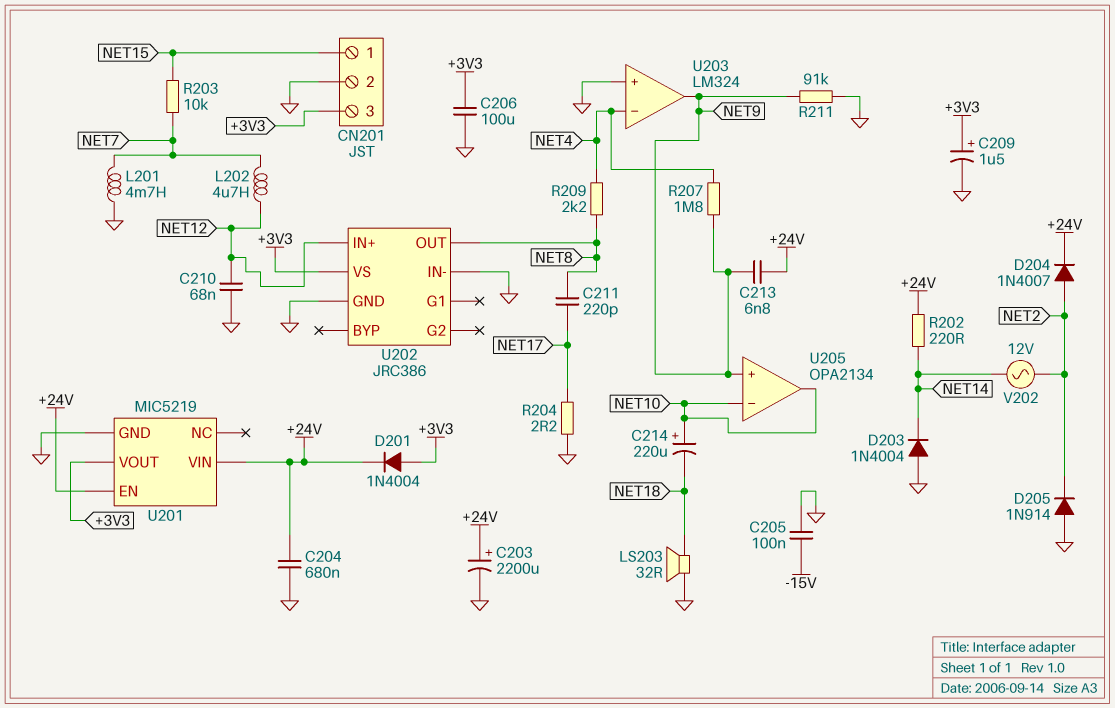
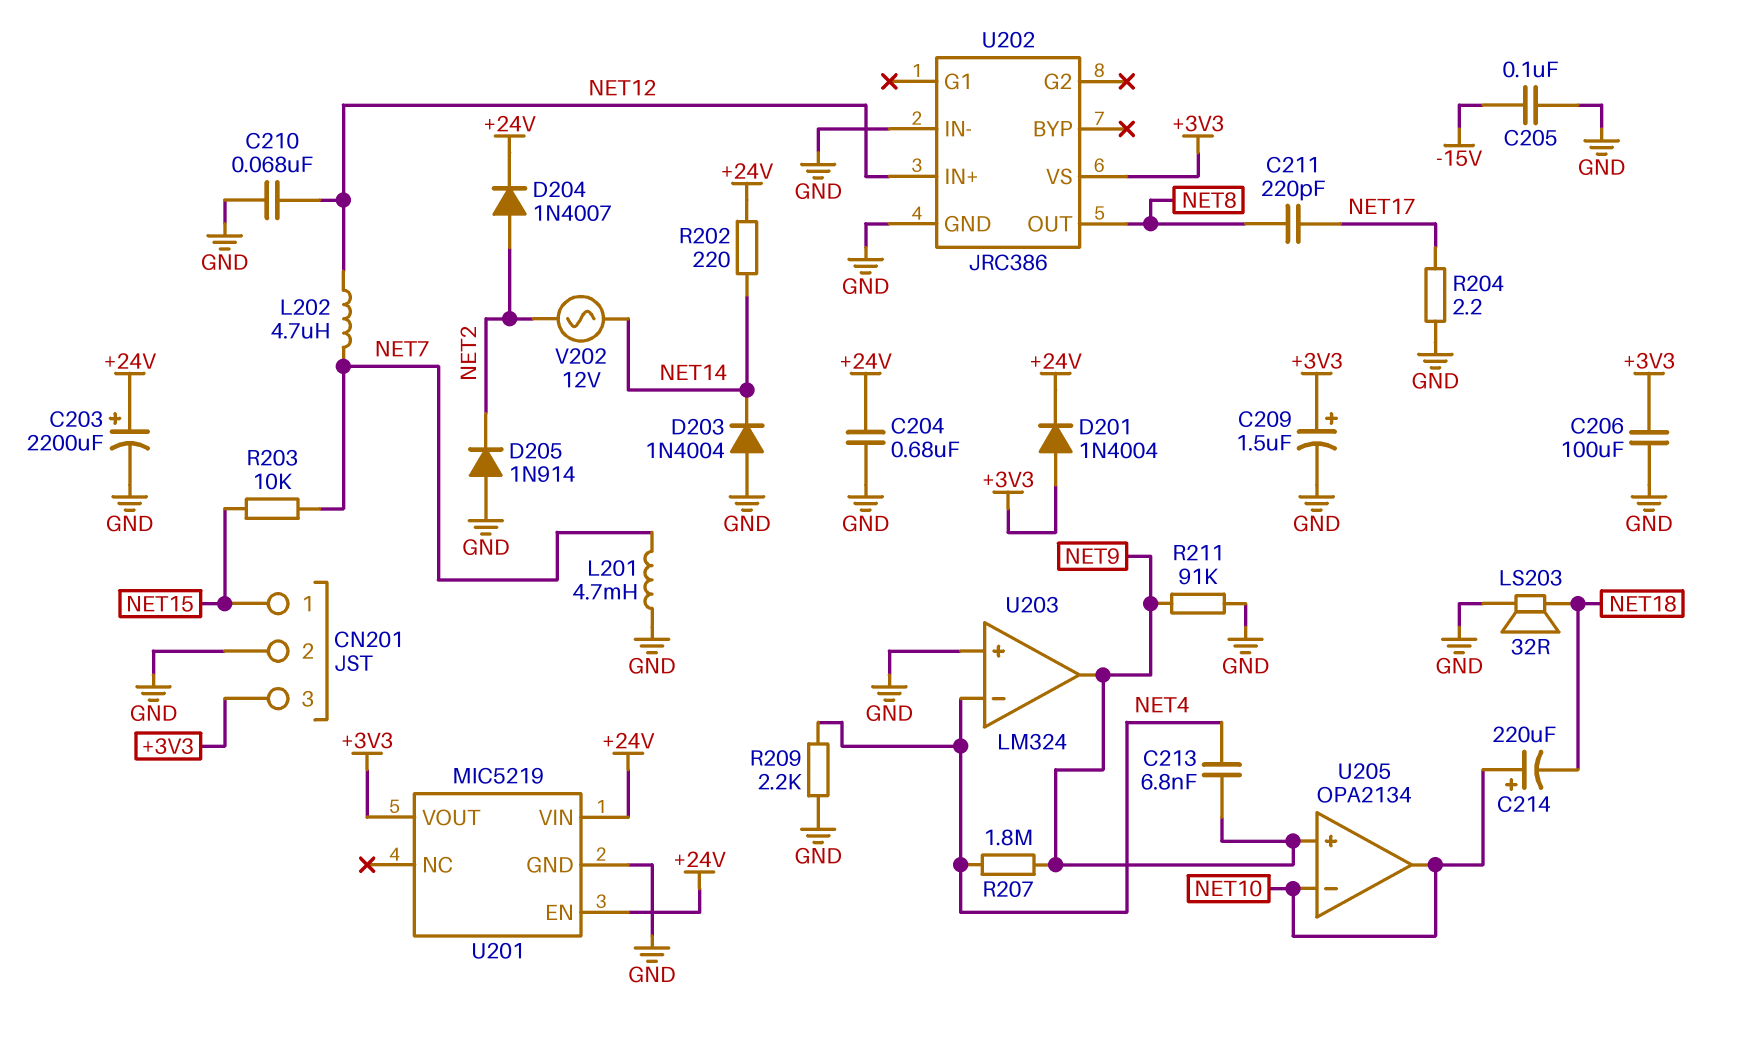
C213: 6.8nF (+24V, NET9) -> 6.8nF (NET4, NET9)
R209: 2.2k (NET4, NET8) -> 2.2k (GND, NET4)

